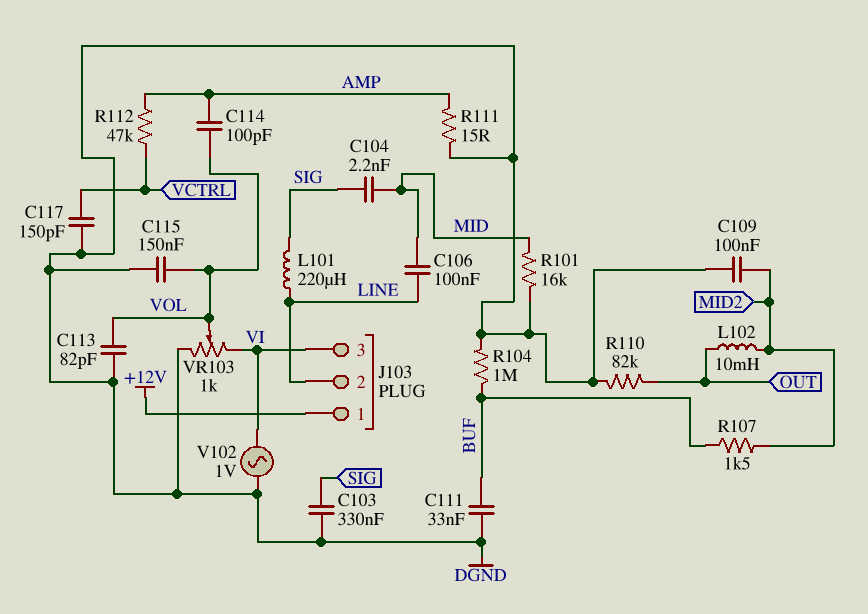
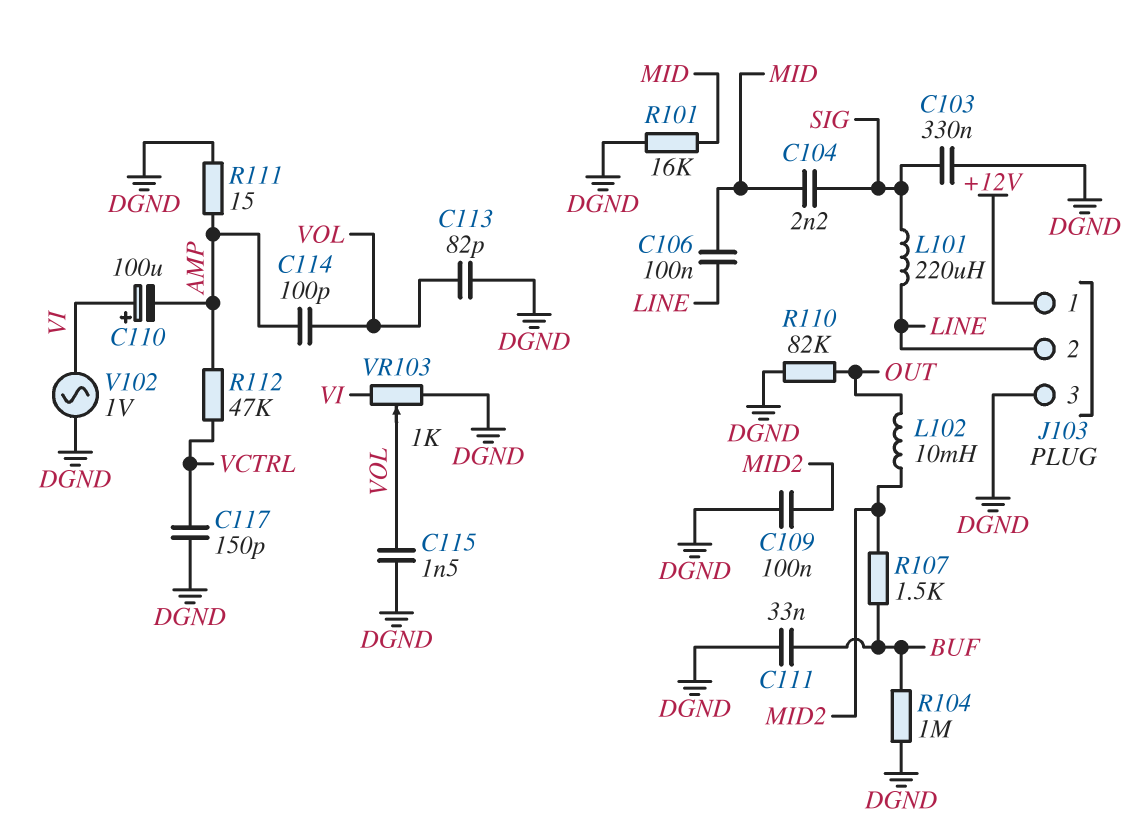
C110: none -> 100uF (plus VI, minus AMP)
C115: 150nF (DGND, VOL) -> 1.5nF (DGND, VOL)
J103 pin 3: VI -> DGND

